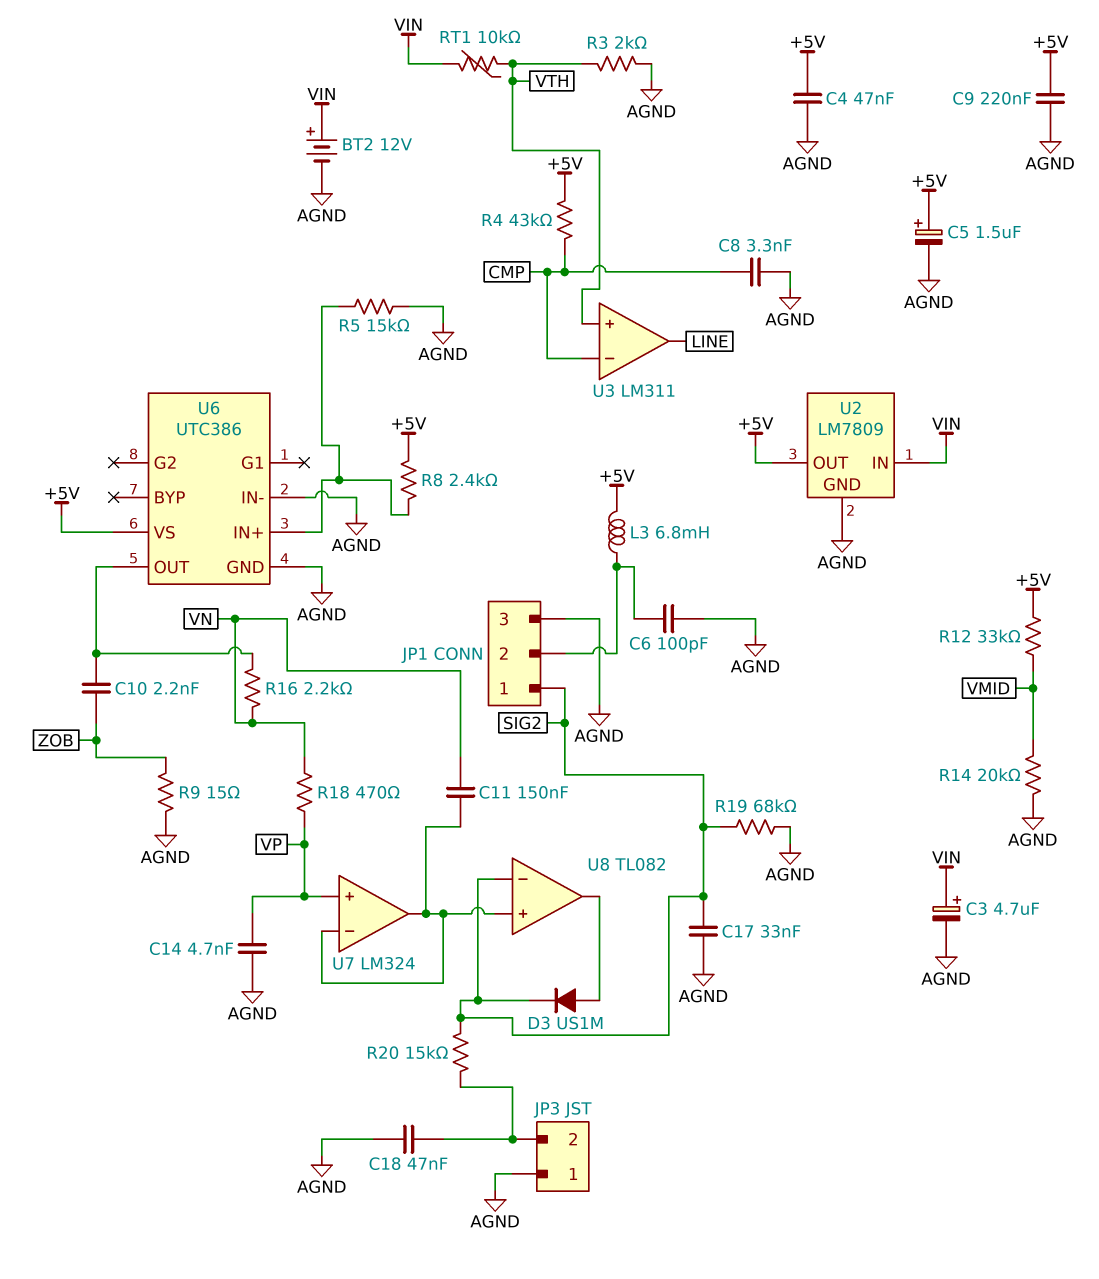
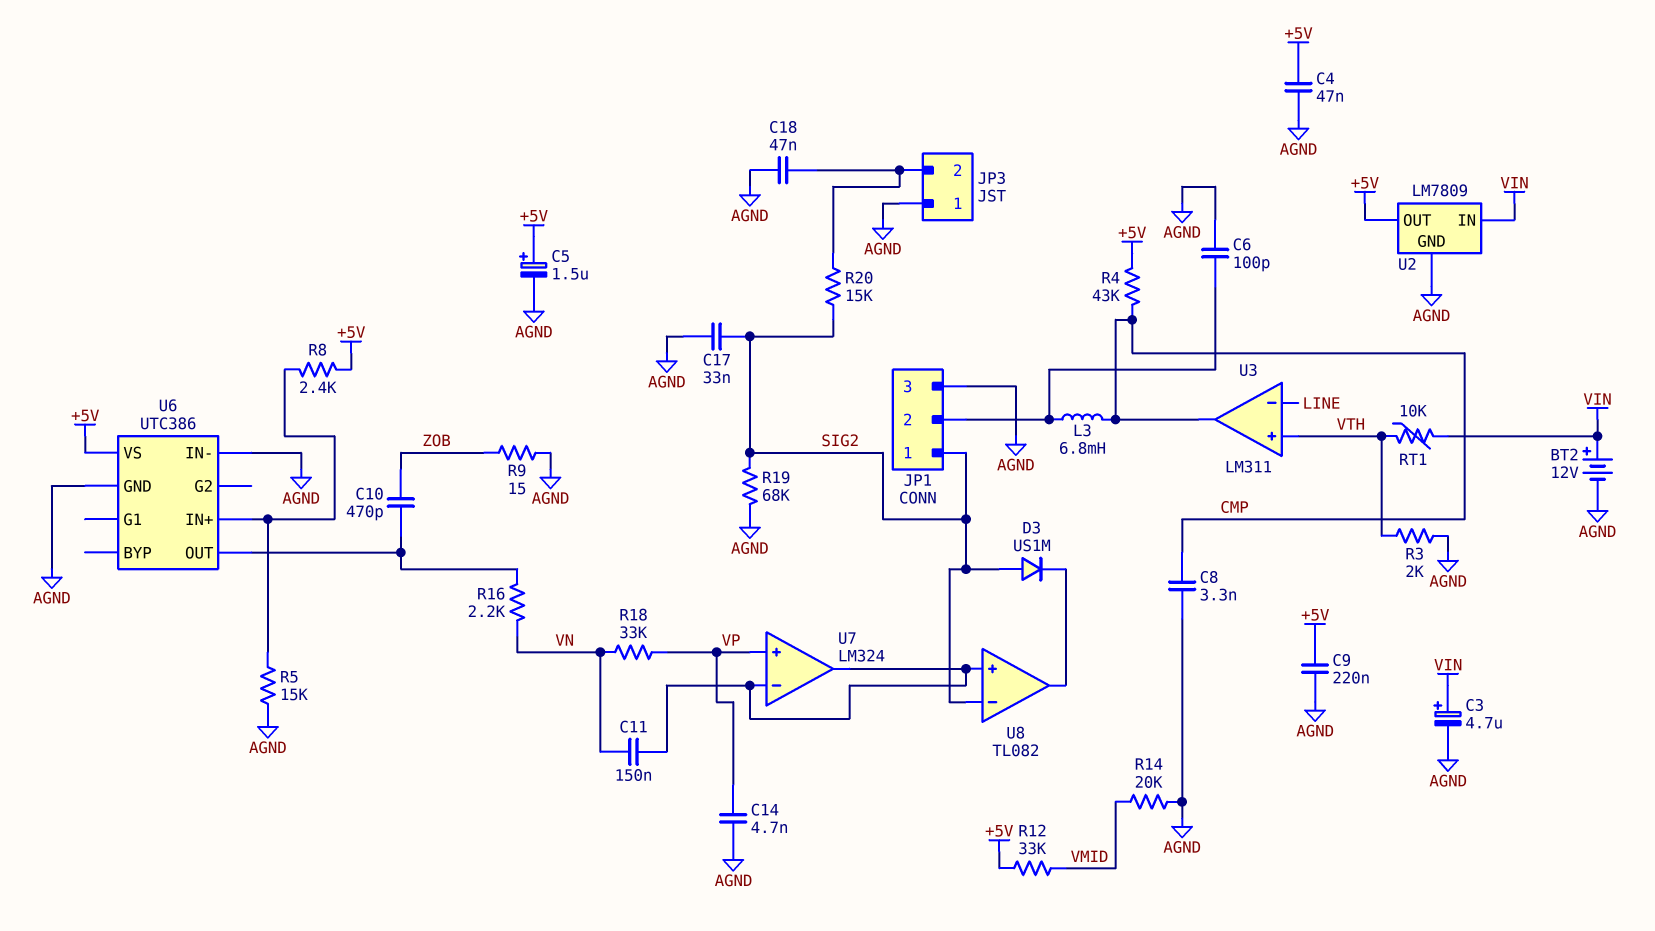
C10: 2.2nF (U6/OUT, ZOB) -> 470pF (U6/OUT, ZOB)
D3: diode US1M (A U8/out, K SIG2) -> diode US1M (A SIG2, K U8/out)
L3: 6.8mH (+5V, JP1/2) -> 6.8mH (CMP, JP1/2)
R18: 470 (VN, VP) -> 33k (VN, VP)
U3 pin in-: CMP -> LINE
U3 pin out: LINE -> CMP

